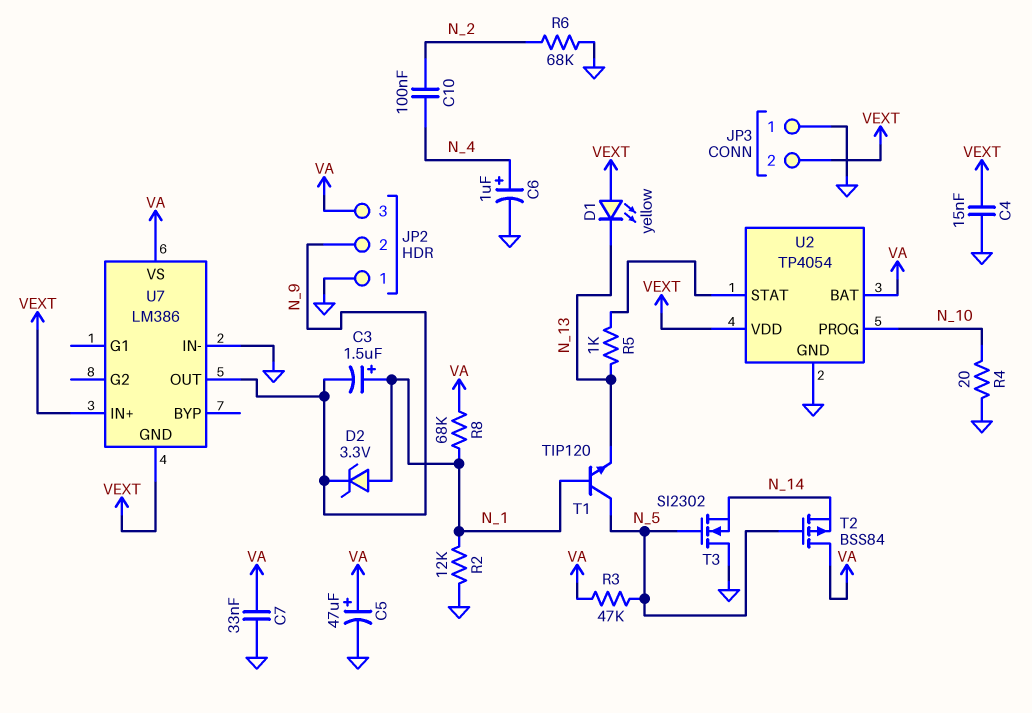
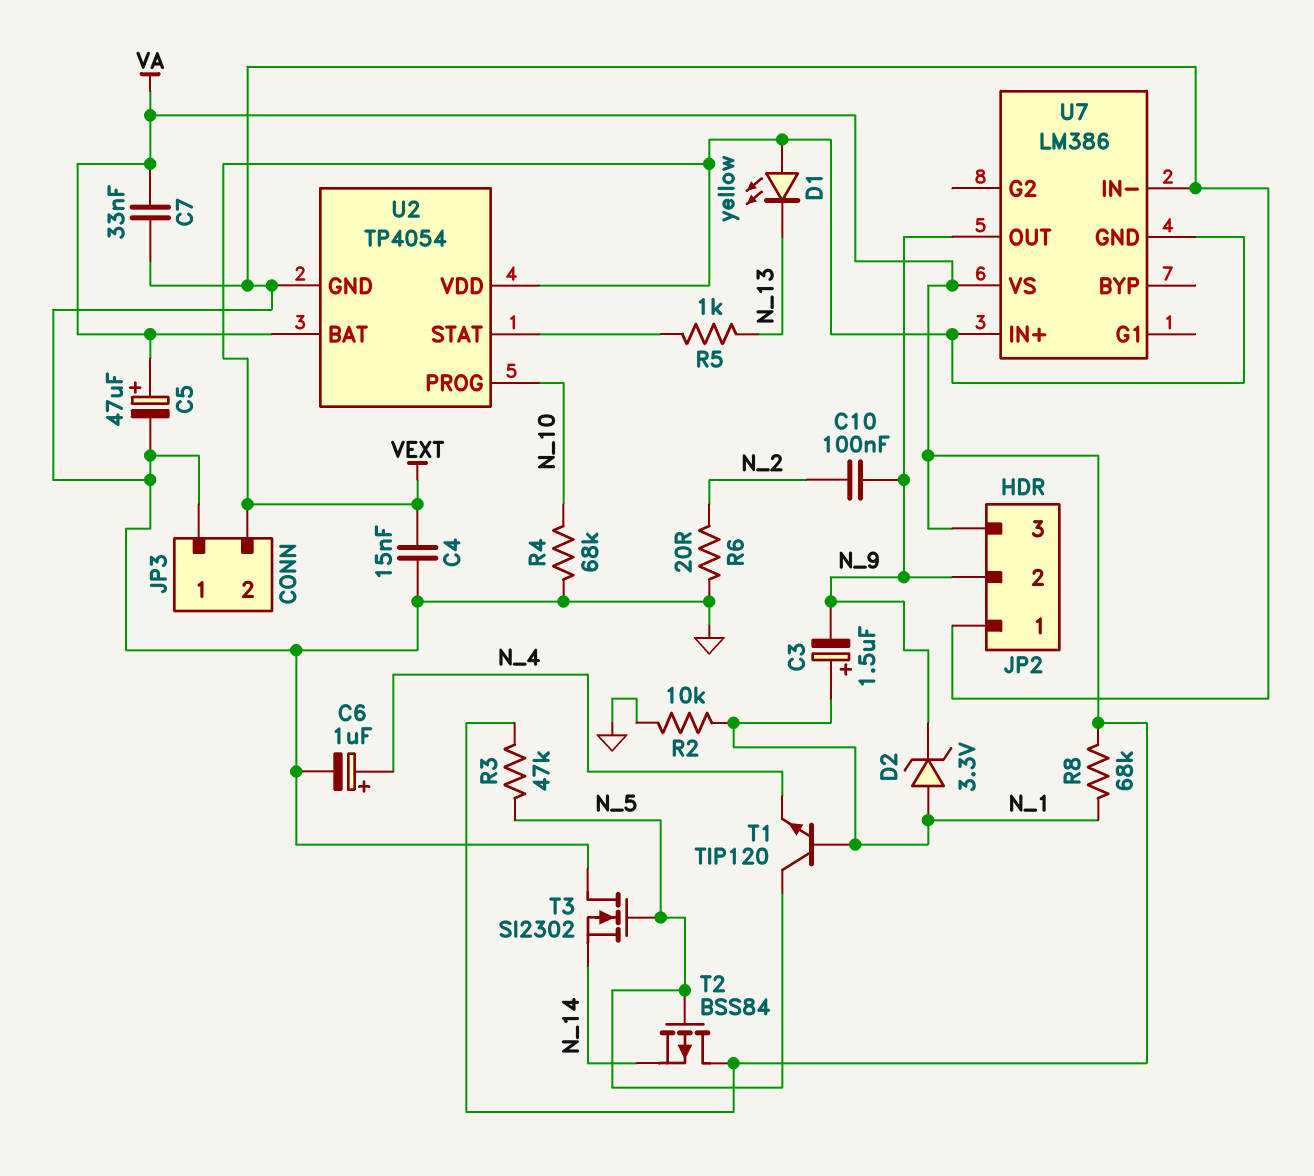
C10: 100nF (N_2, N_4) -> 100nF (N_2, N_9)
R2: 12k (GND, N_1) -> 10k (GND, N_1)
R4: 20 (GND, N_10) -> 68k (GND, N_10)
R6: 68k (GND, N_2) -> 20 (GND, N_2)
T1: NPN TIP120 (B N_1, C N_5, E N_13) -> NPN TIP120 (B N_1, C N_5, E N_4)

